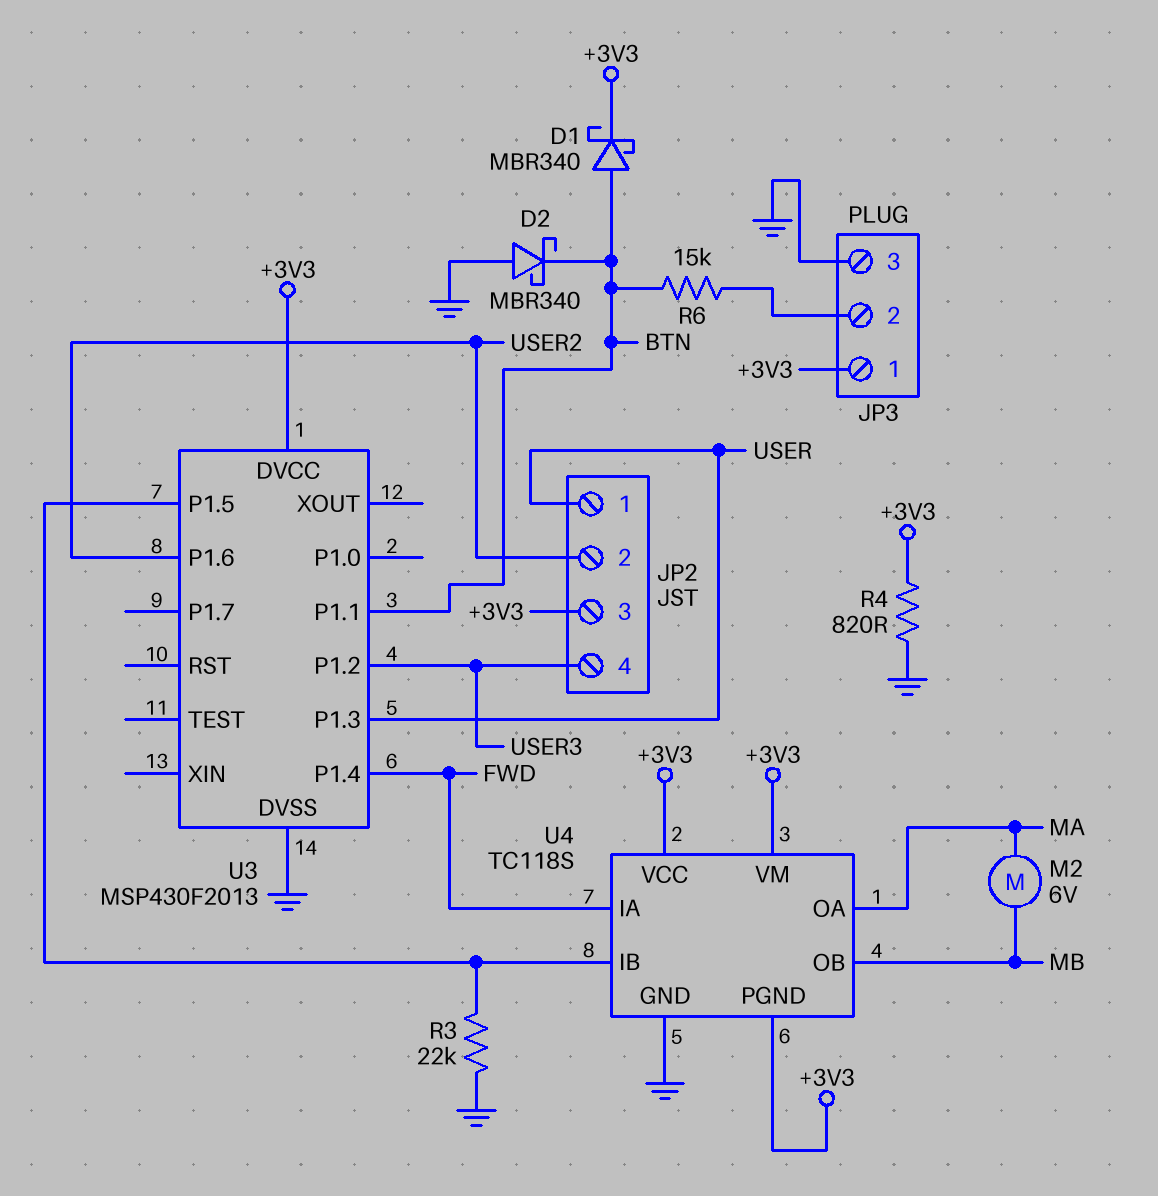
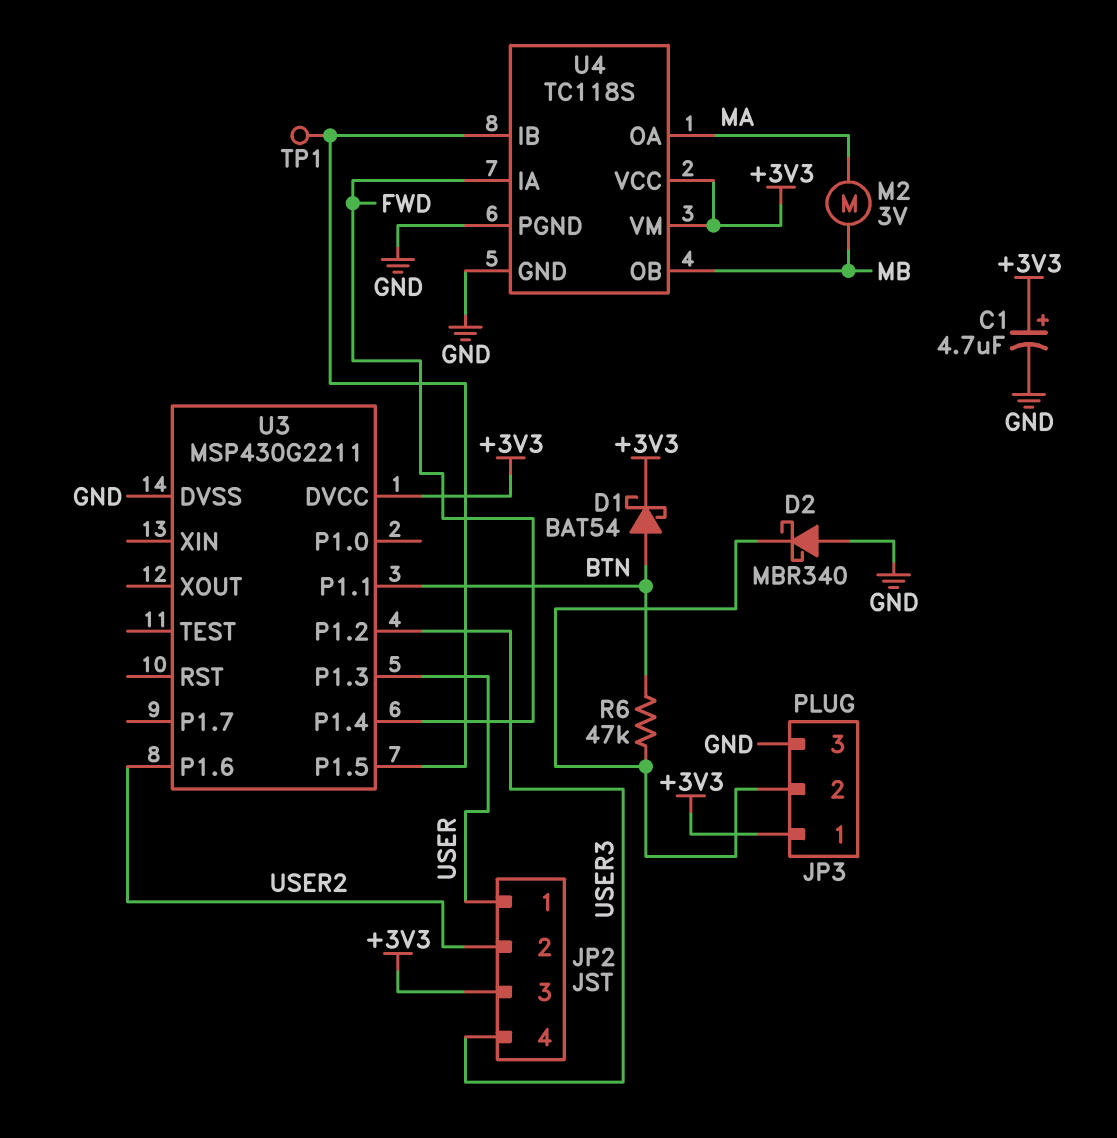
C1: none -> 4.7uF (plus +3V3, minus GND)
D1: schottky MBR340 (A BTN, K +3V3) -> schottky BAT54 (A BTN, K +3V3)
D2: schottky MBR340 (A GND, K BTN) -> schottky MBR340 (A GND, K JP3/2)
M2: motor 6V (MA, MB) -> motor 3V (MA, MB)
R3: 22k (GND, U3/P1.5) -> none
R4: 820 (+3V3, GND) -> none
R6: 15k (BTN, JP3/2) -> 47k (BTN, JP3/2)
TP1: none -> test point (U3/P1.5)
U3: MSP430F2013 -> MSP430G2211
U4 pin PGND: +3V3 -> GND

